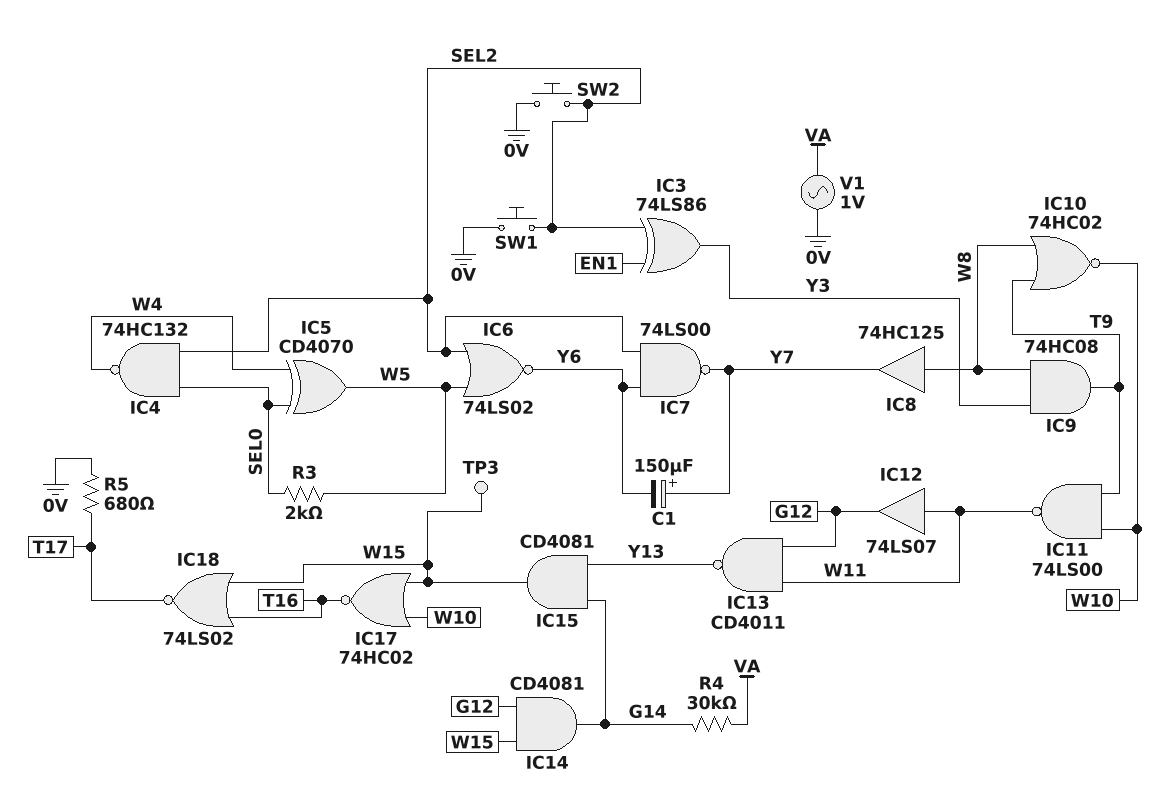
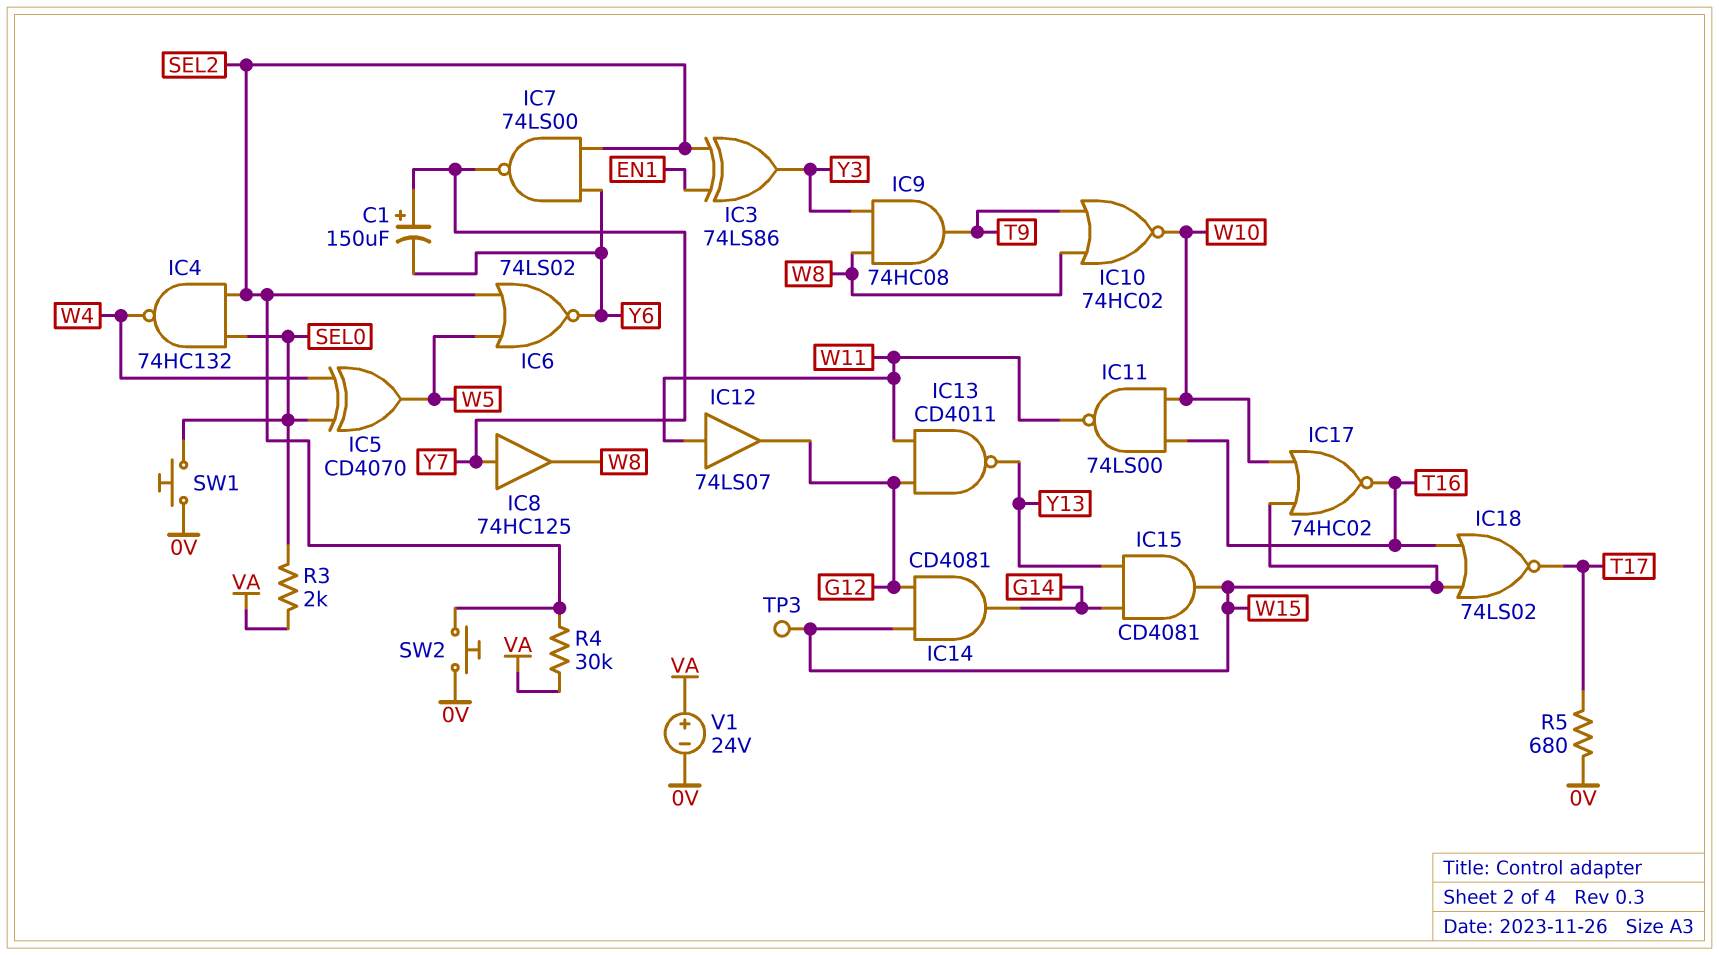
IC8: buffer 74HC125 (in W8, out Y7) -> buffer 74HC125 (in Y7, out W8)
IC11: NAND 74LS00 (in T9, in W10, out W11) -> NAND 74LS00 (in T16, in W10, out W11)
R3: 2k (SEL0, W5) -> 2k (SEL0, VA)
R4: 30k (G14, VA) -> 30k (SEL2, VA)
SW1: button (0V, SEL2) -> button (0V, SEL0)
V1: AC 1V (0V, VA) -> 24V (plus VA, minus 0V)

